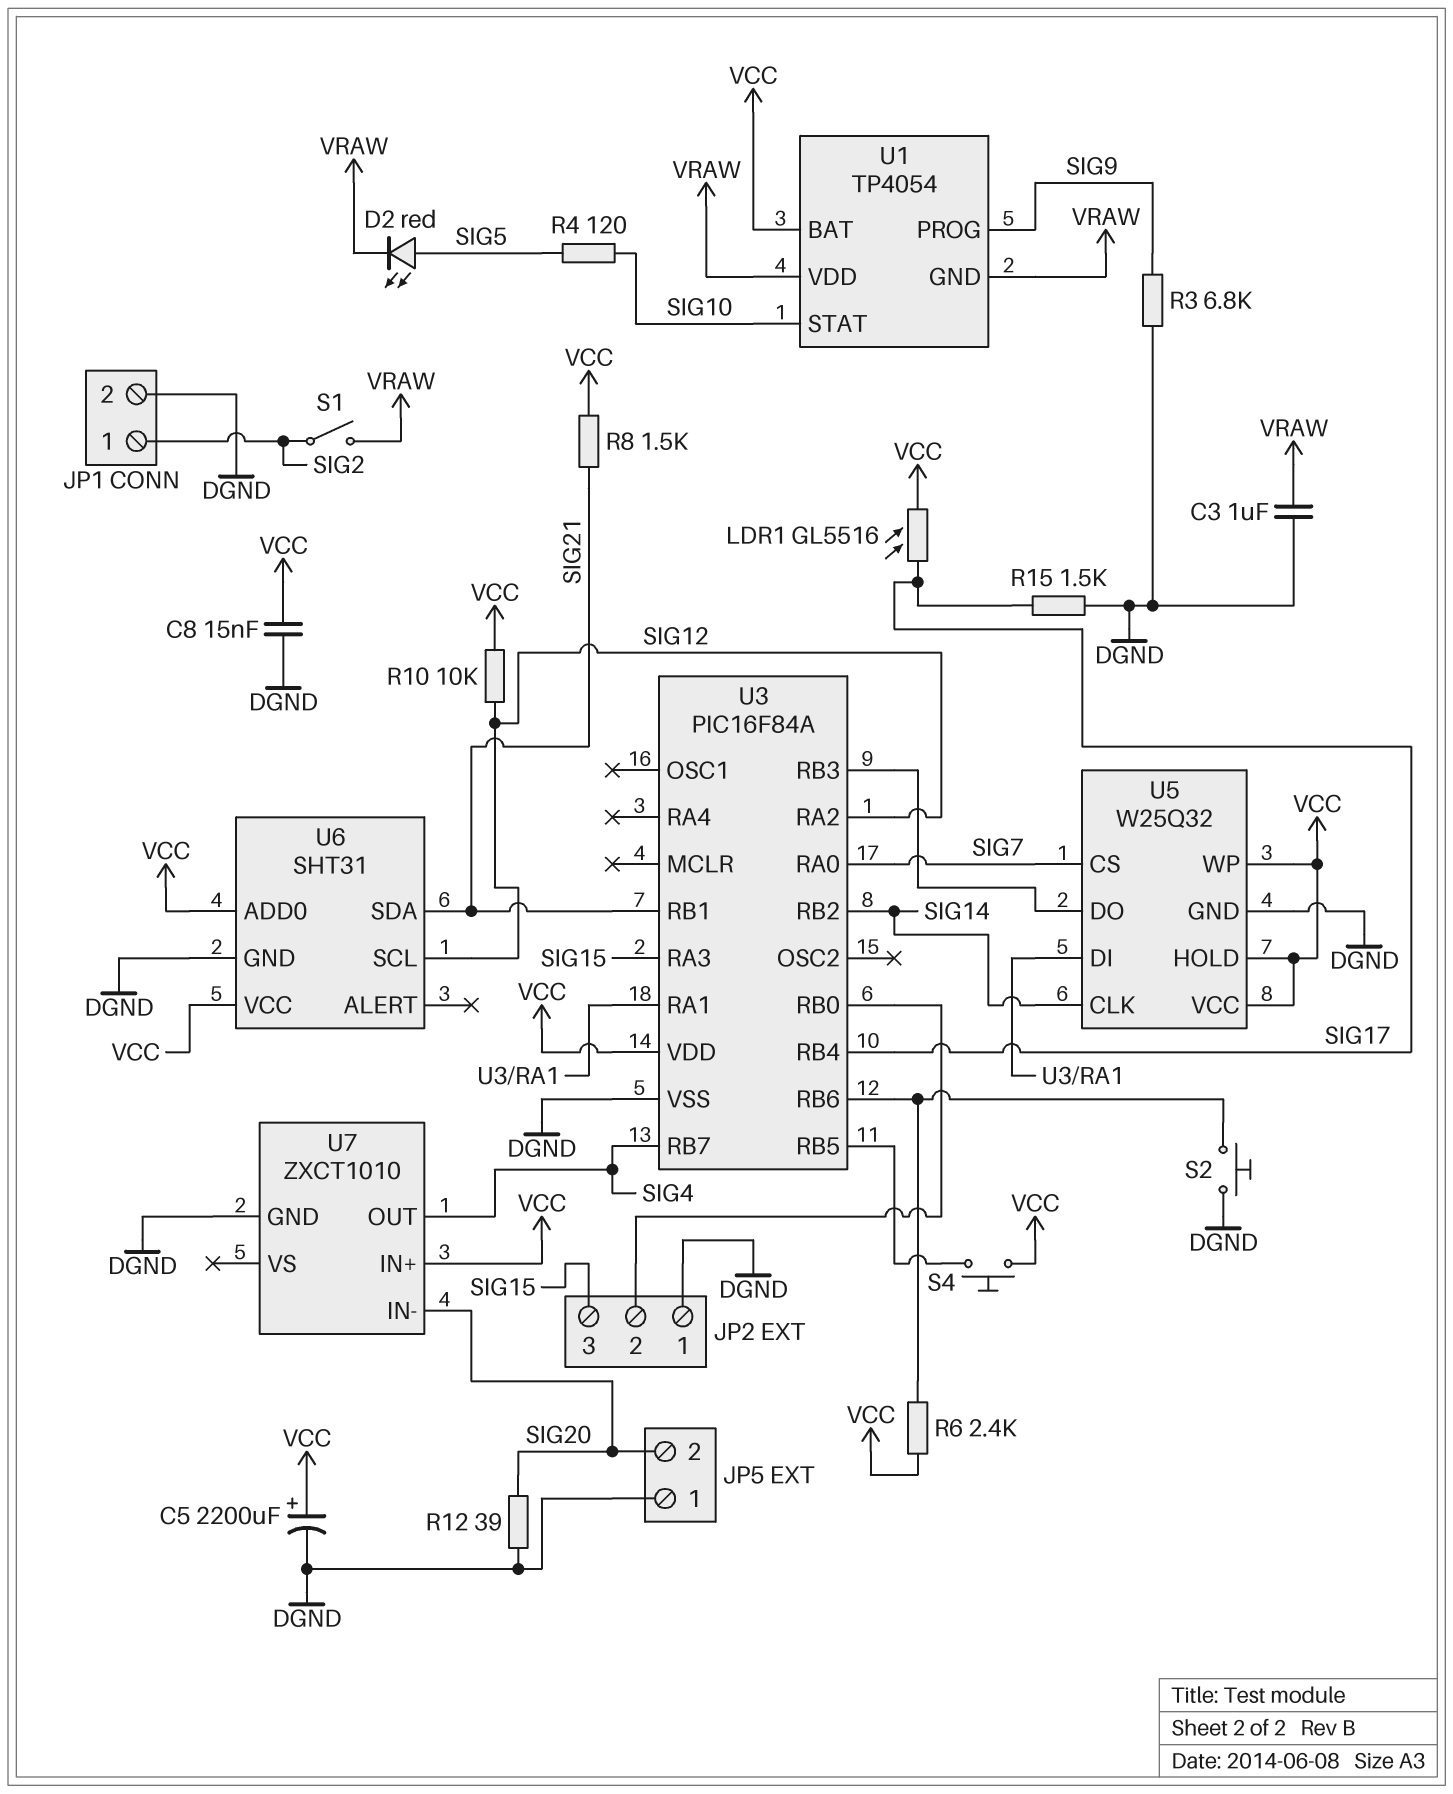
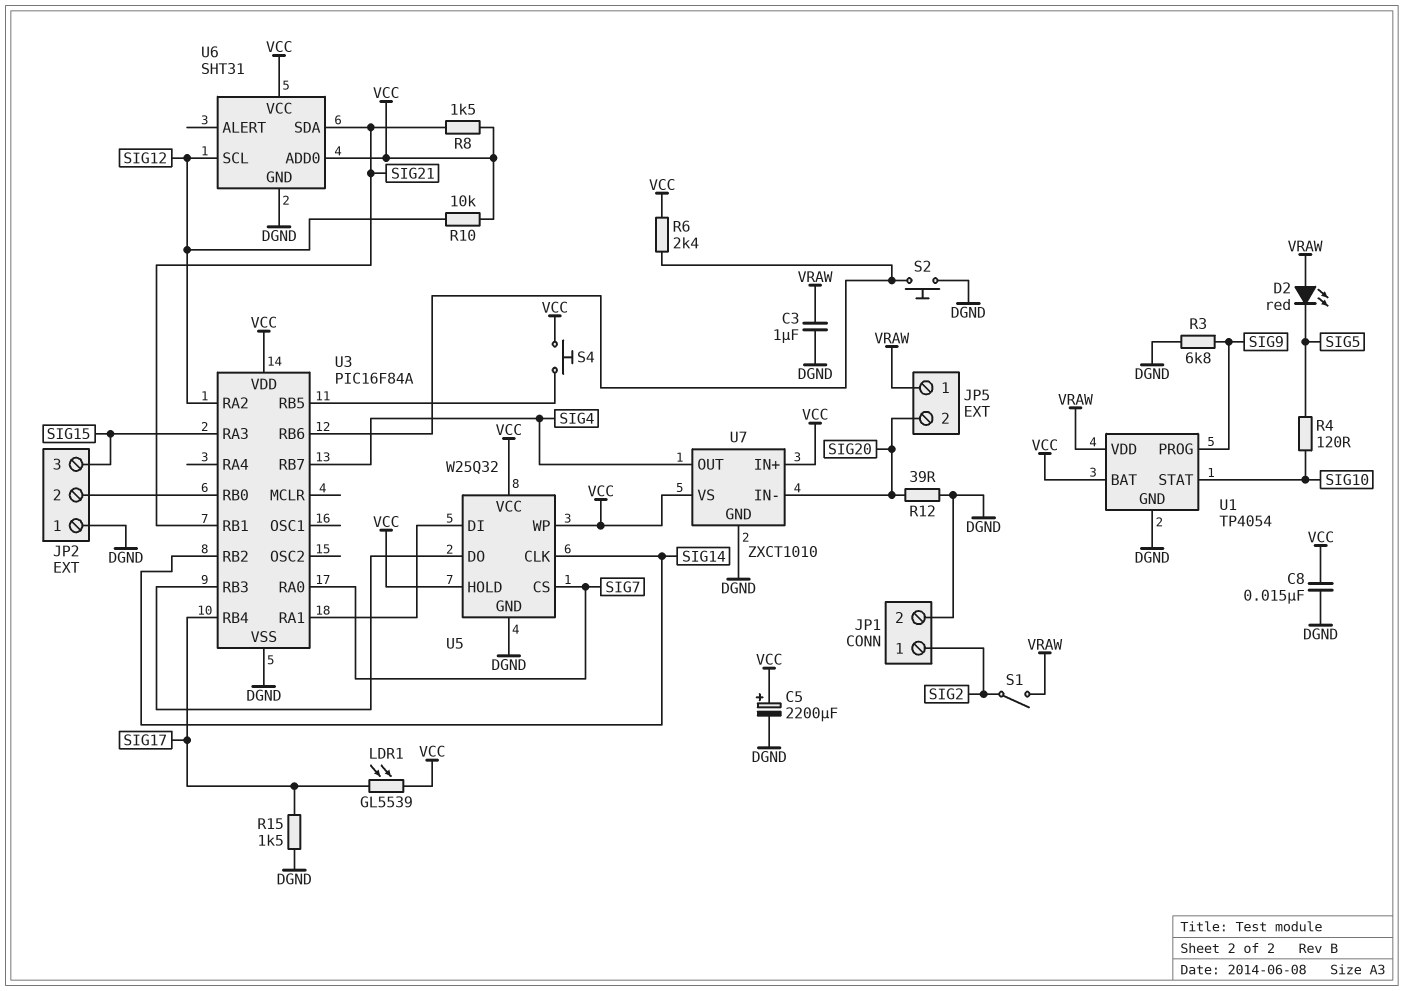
D2: LED red (A SIG5, K VRAW) -> LED red (A VRAW, K SIG5)
JP5 pin 1: DGND -> VRAW
LDR1: GL5516 (SIG17, VCC) -> GL5539 (SIG17, VCC)
U1 pin GND: VRAW -> DGND
U7 pin VS: none -> VCC

